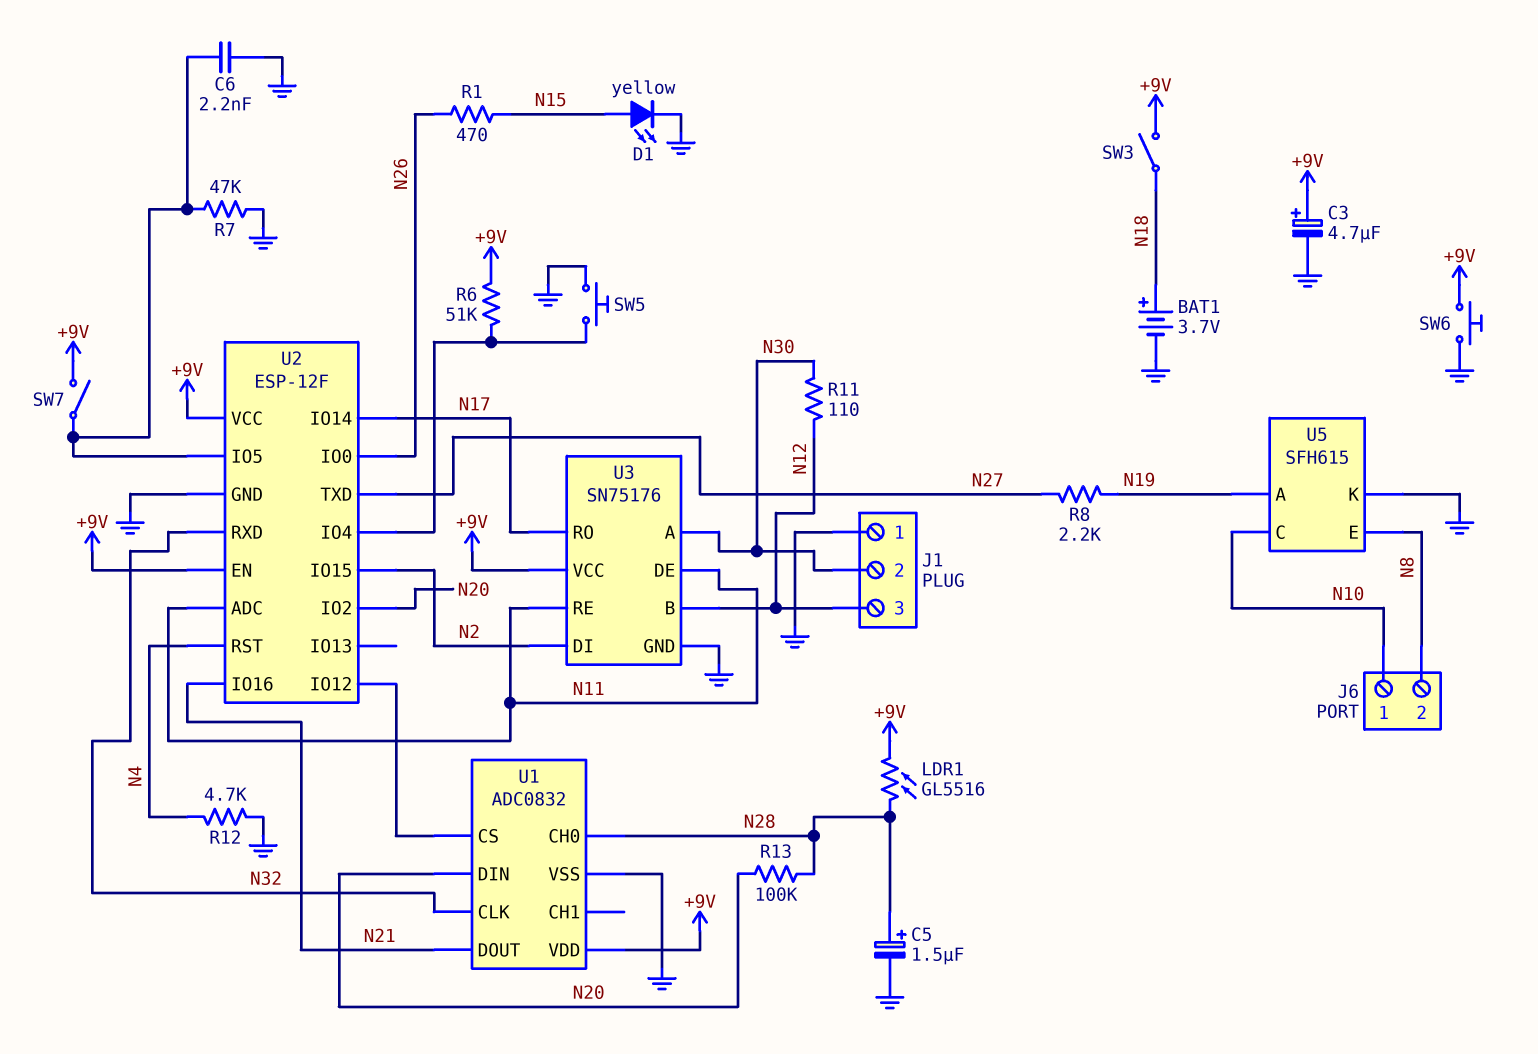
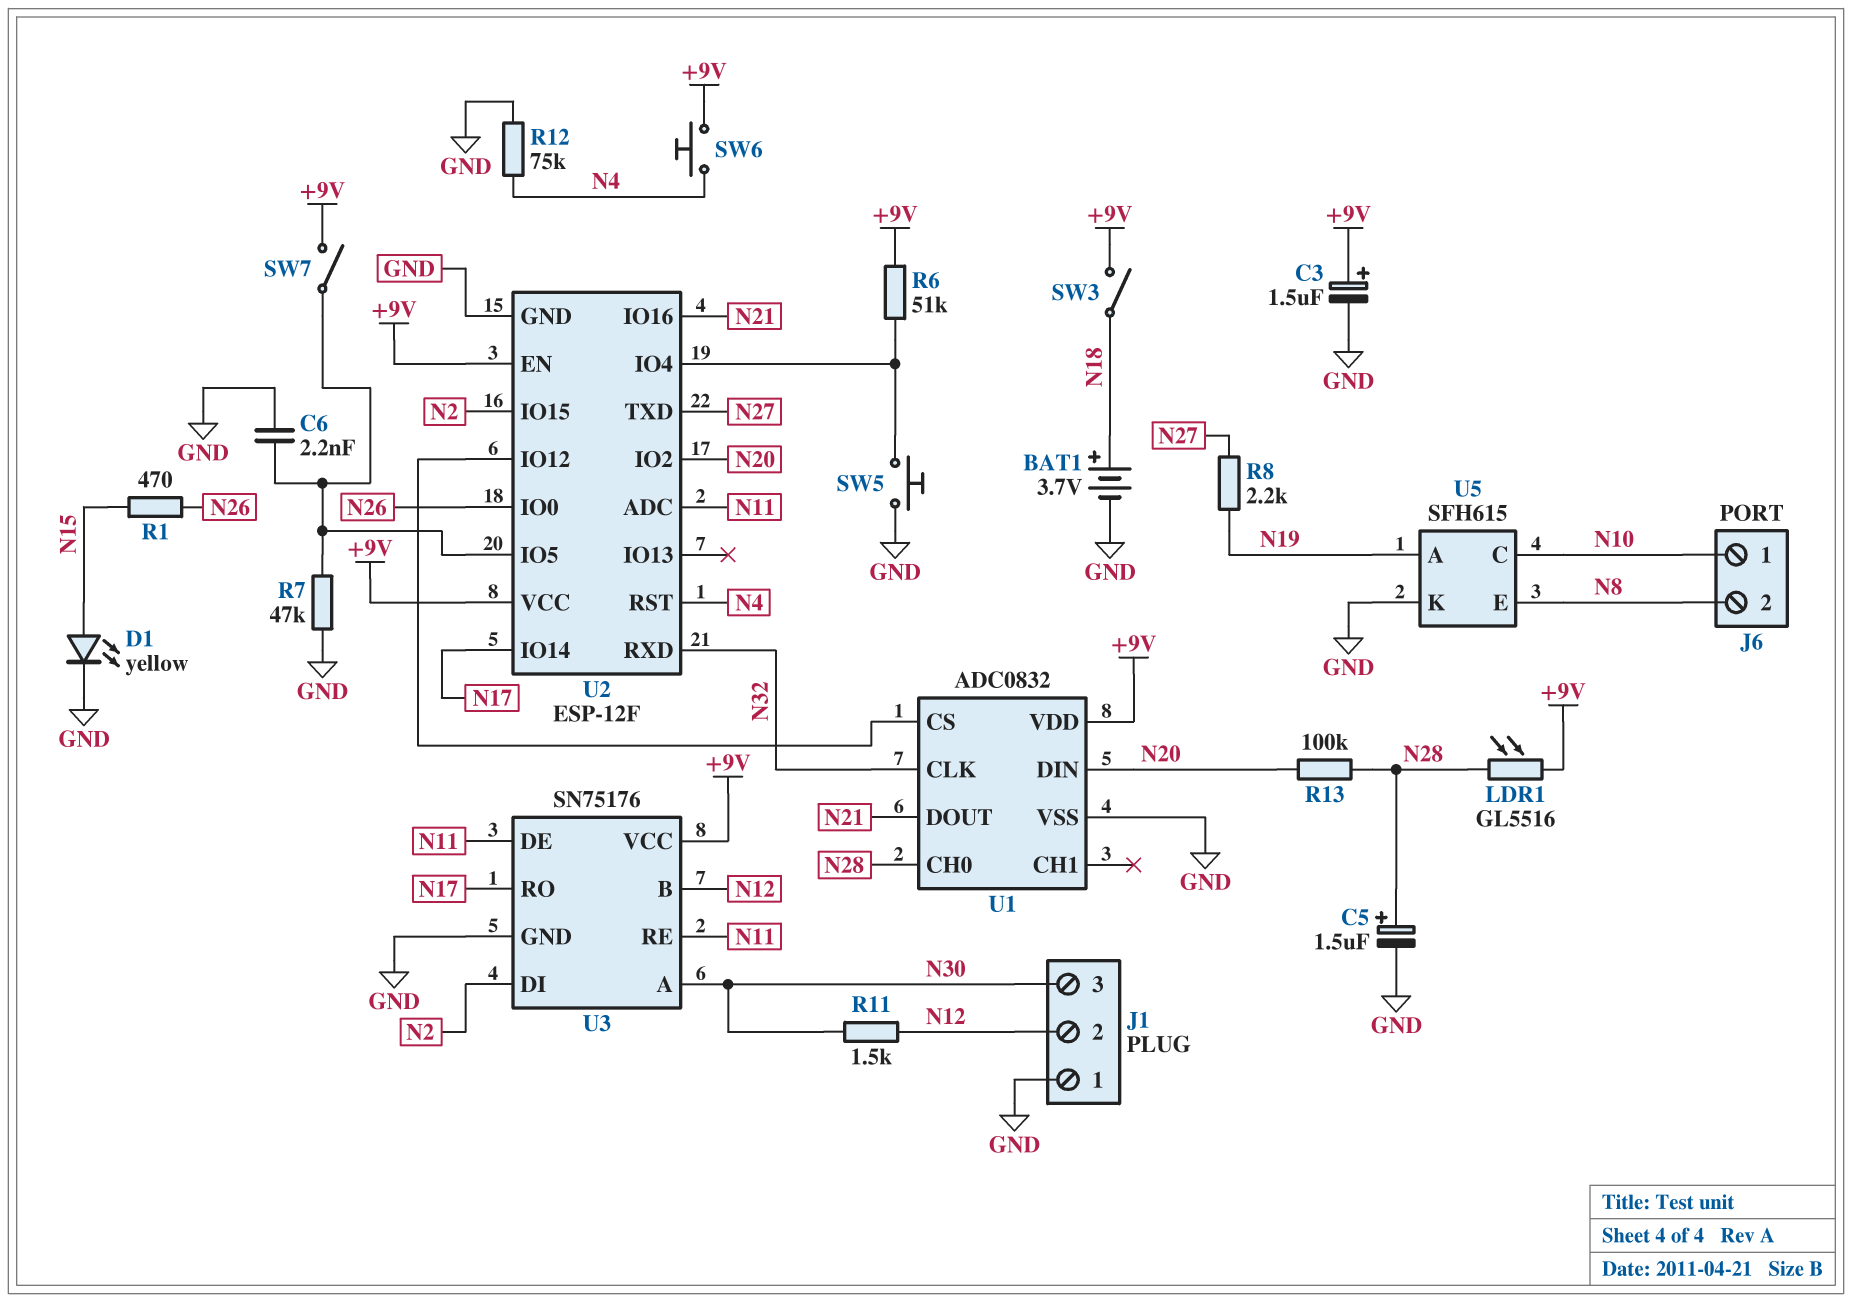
C3: 4.7uF (plus +9V, minus GND) -> 1.5uF (plus +9V, minus GND)
J1 pin 2: N30 -> N12
J1 pin 3: N12 -> N30
R11: 110 (N12, N30) -> 1.5k (N12, N30)
R12: 4.7k (GND, N4) -> 75k (GND, N4)
SW6: button (+9V, GND) -> button (+9V, N4)

